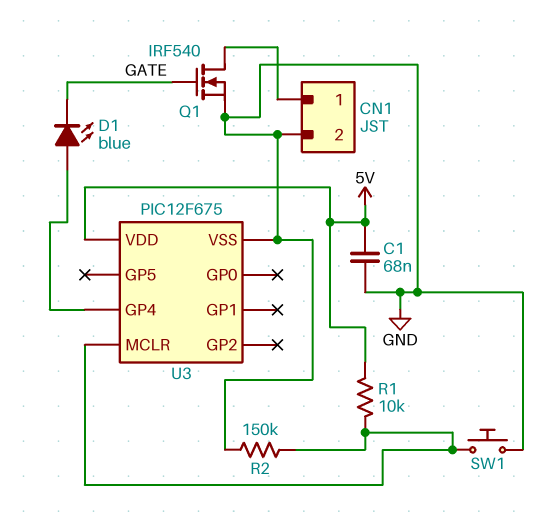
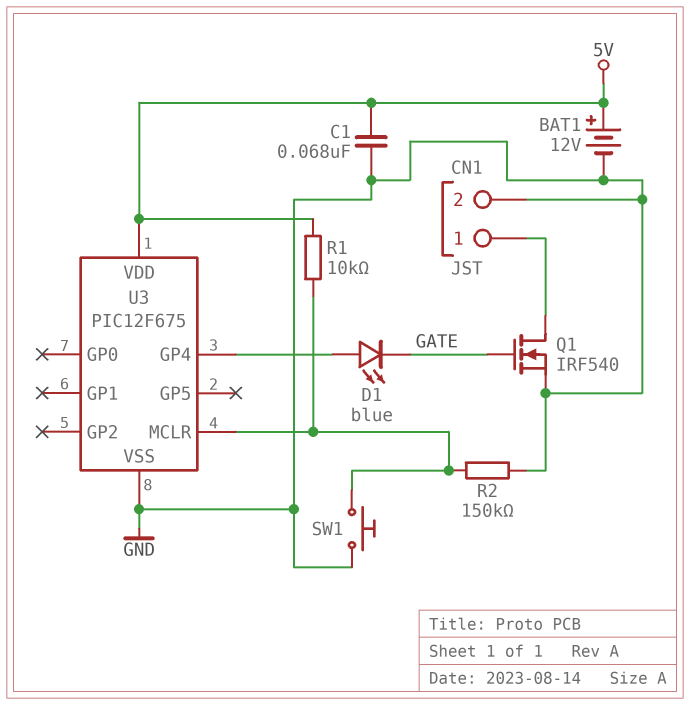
BAT1: none -> 12V (plus 5V, minus GND)

